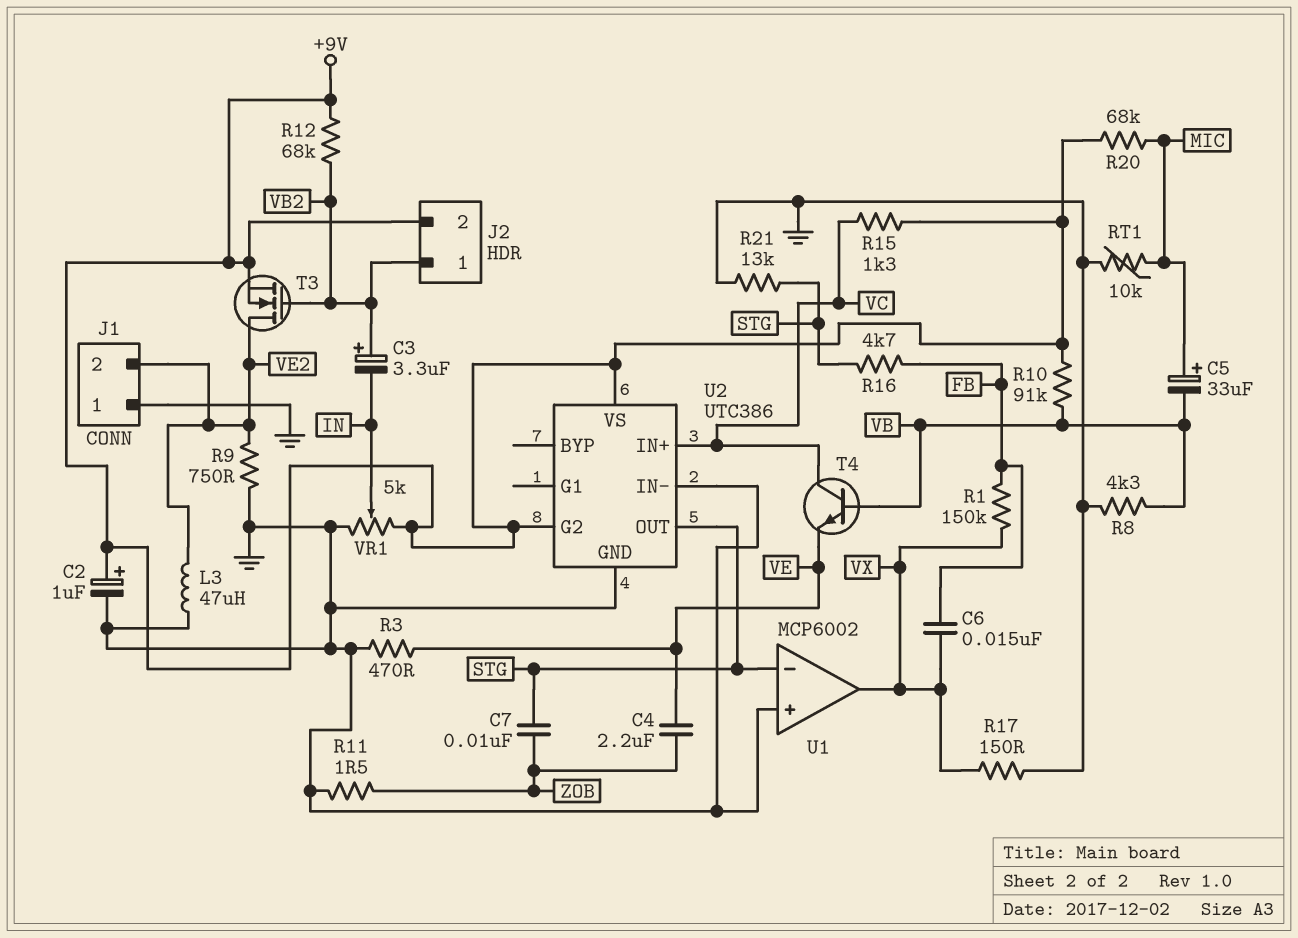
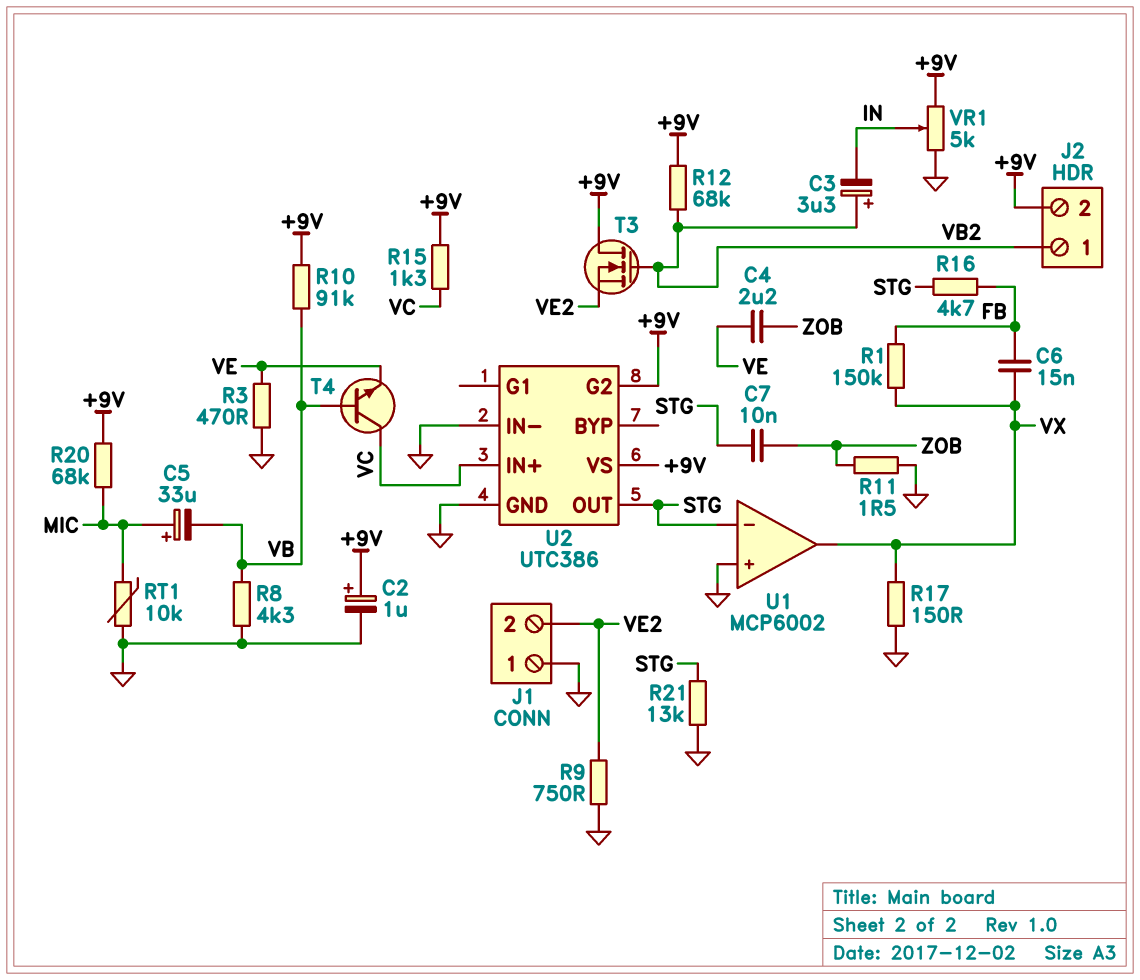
L3: 47uH (GND, VE2) -> none
T3: NMOS (G VB2, D VE2, S +9V) -> NMOS (G VB2, D +9V, S VE2)

